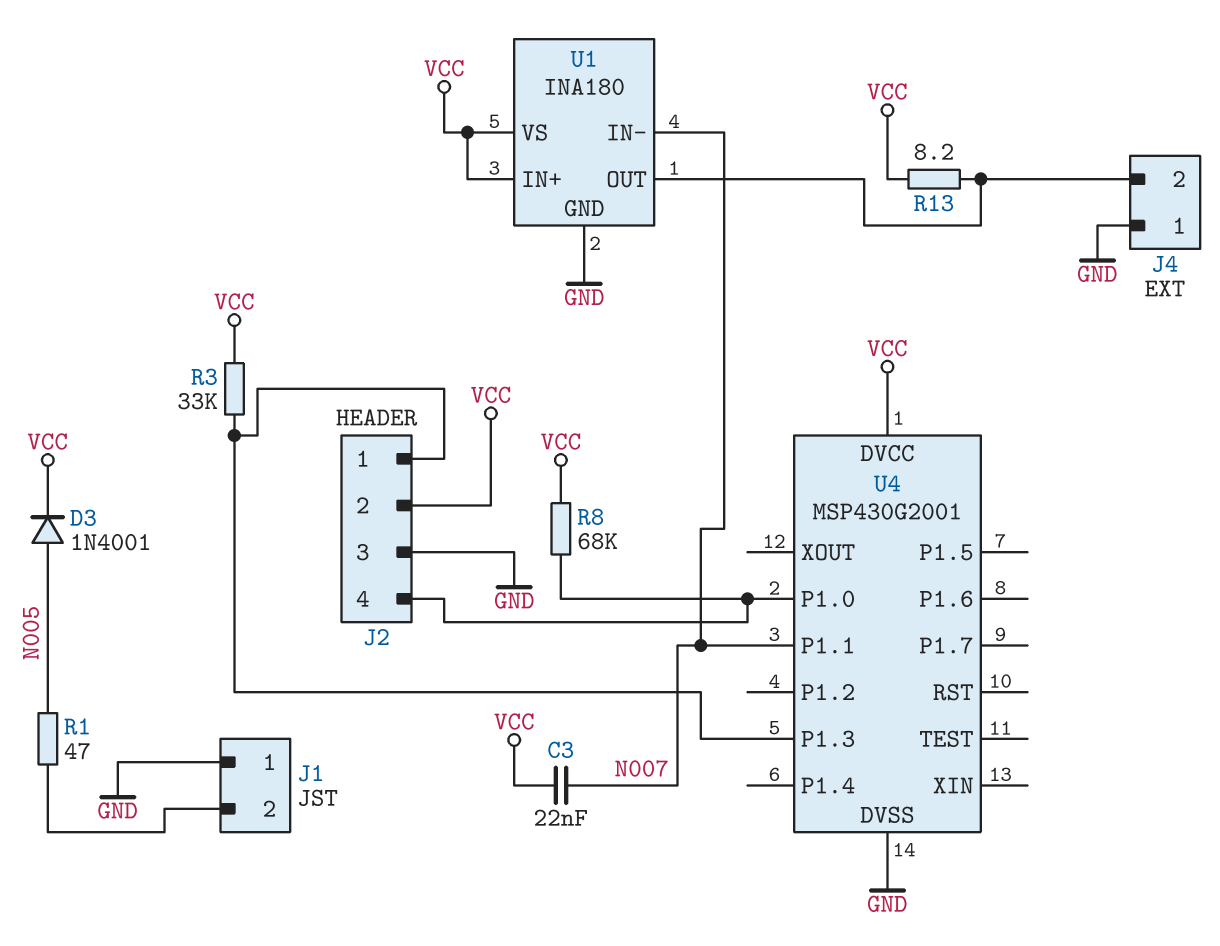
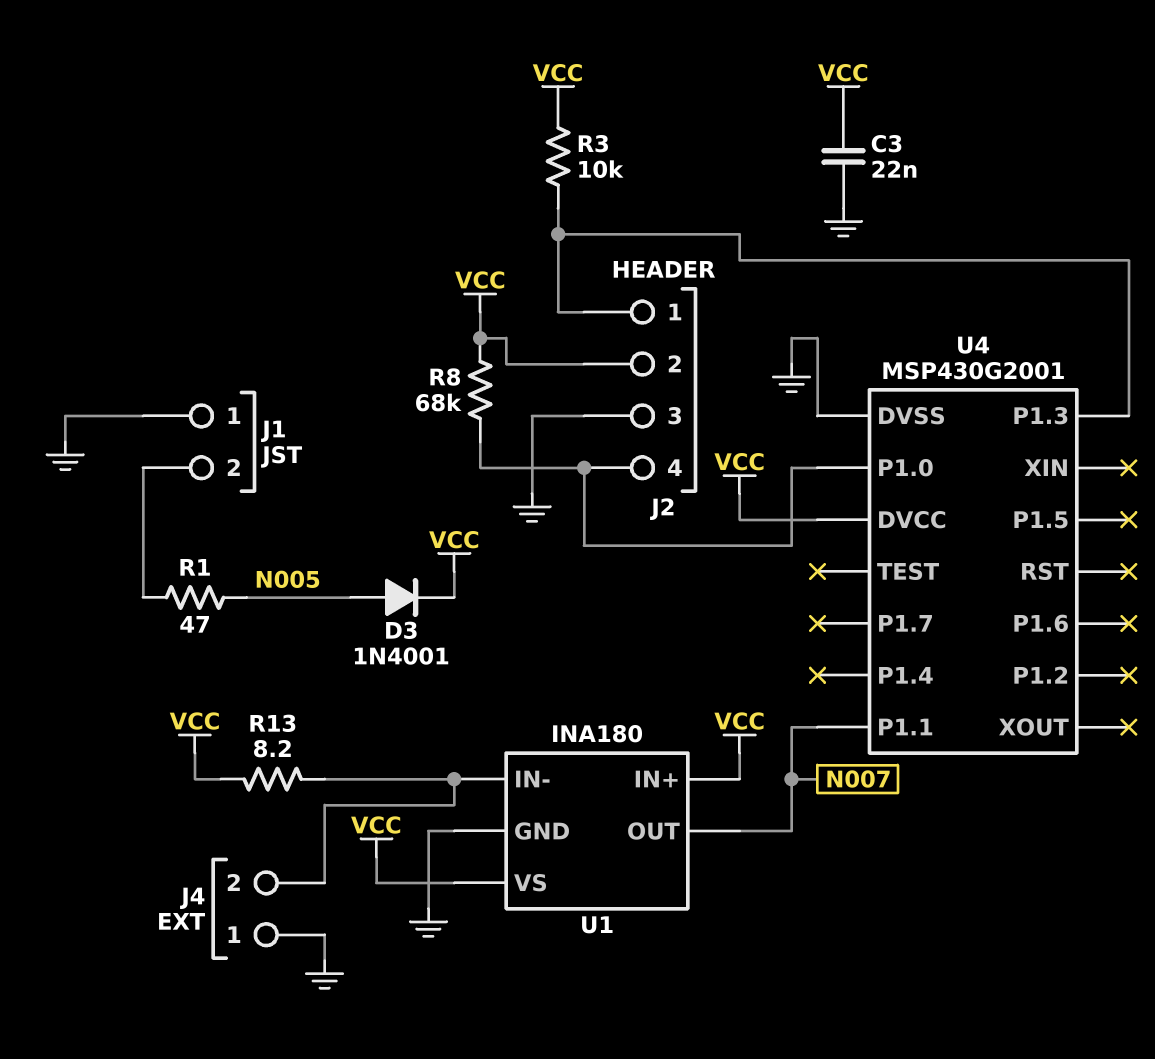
C3: 22nF (N007, VCC) -> 22nF (GND, VCC)
R3: 33k (J2/1, VCC) -> 10k (J2/1, VCC)
U1 pin IN-: N007 -> J4/2
U1 pin OUT: J4/2 -> N007

